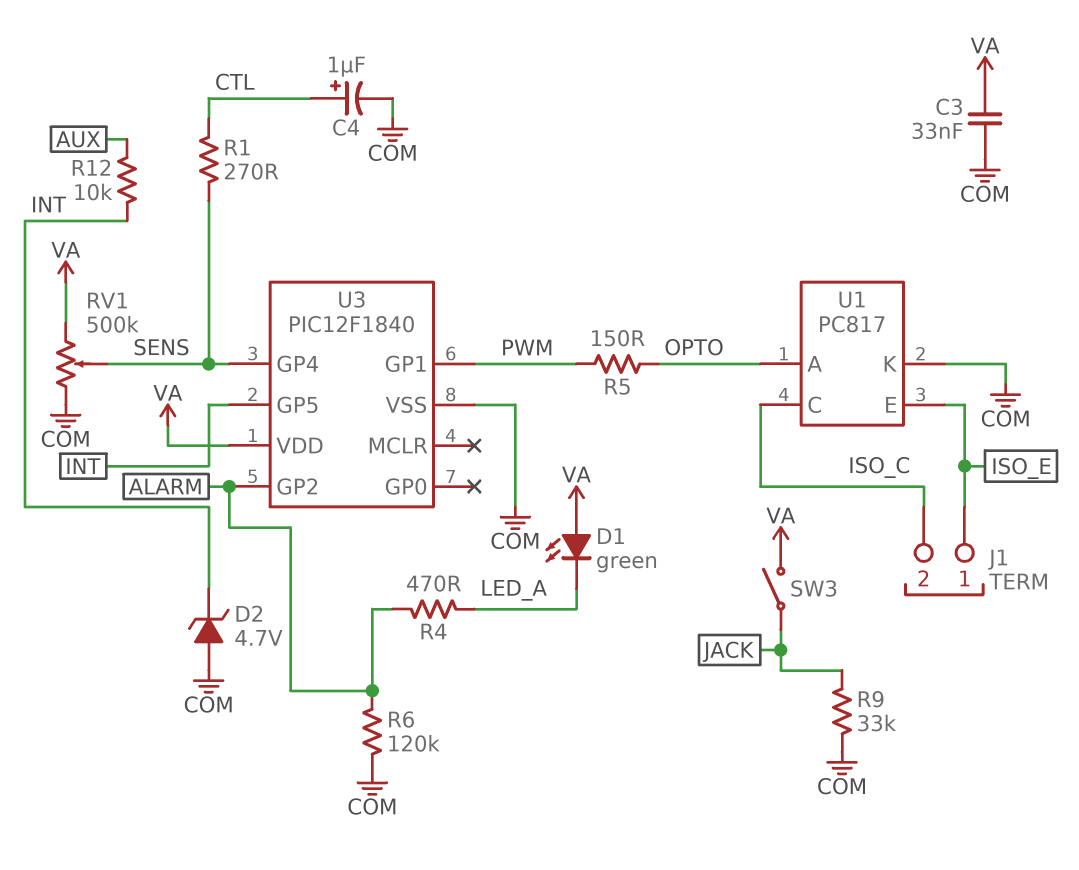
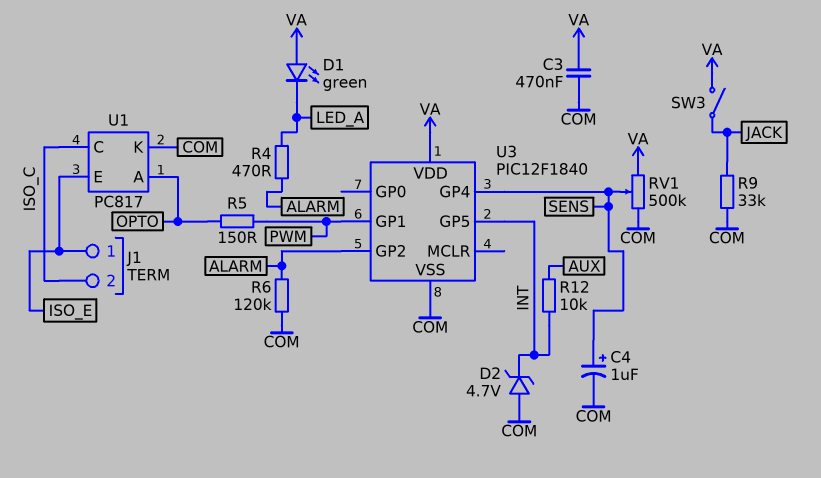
C3: 33nF (COM, VA) -> 470nF (COM, VA)
C4: 1uF (plus CTL, minus COM) -> 1uF (plus SENS, minus COM)
R1: 270 (CTL, SENS) -> none

